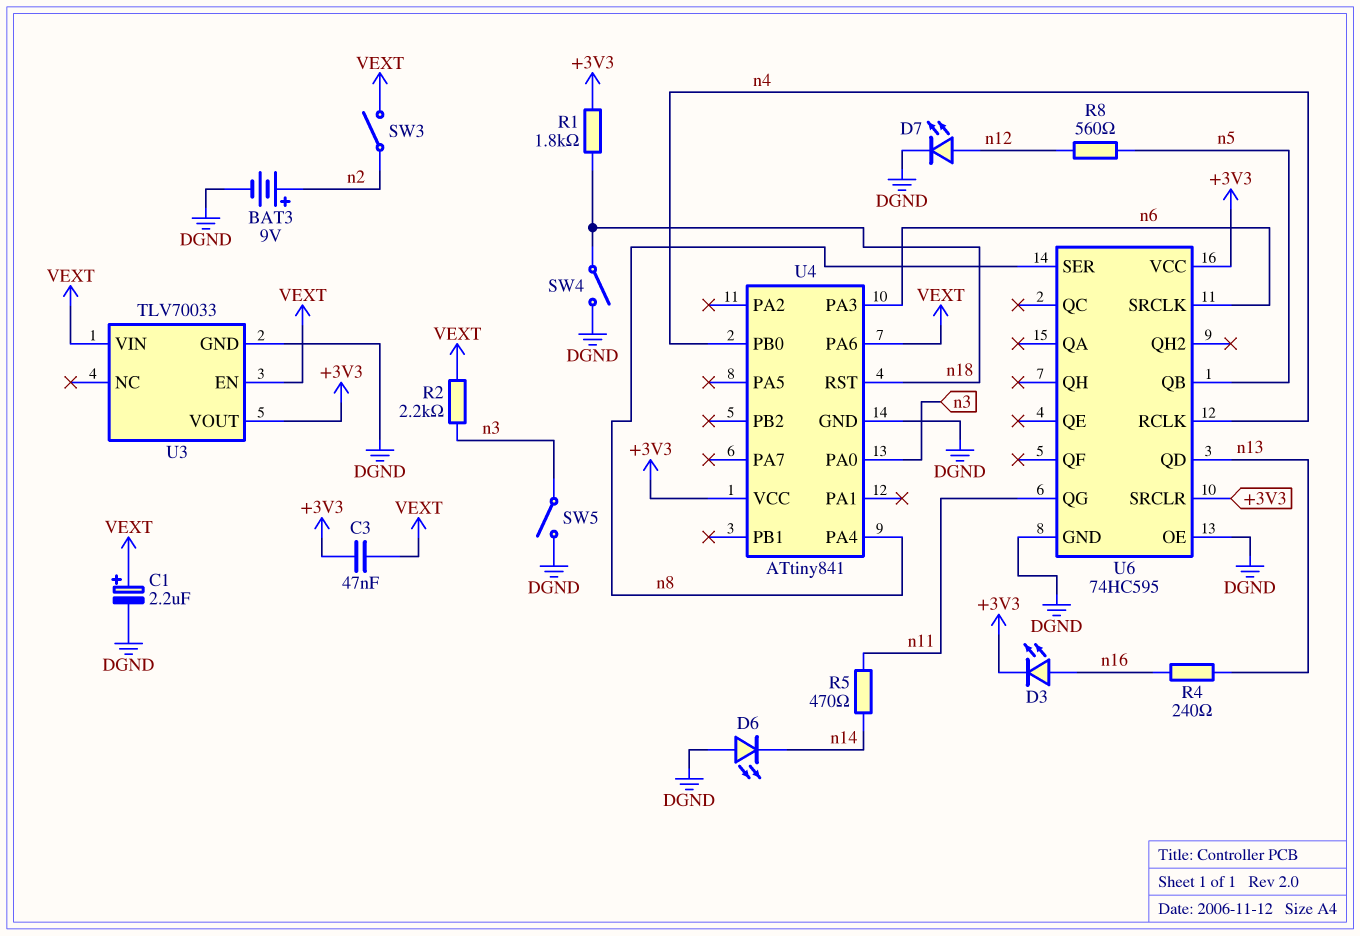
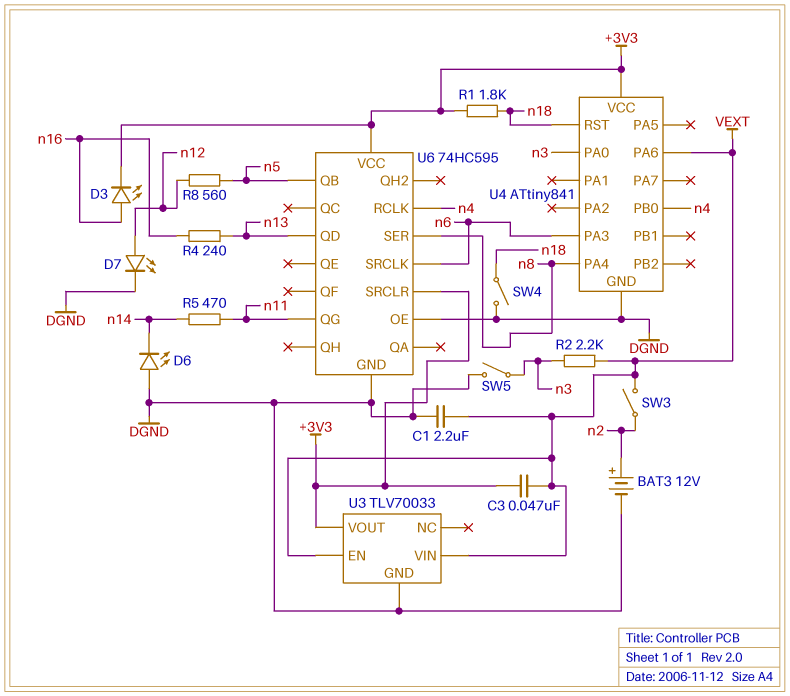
BAT3: 9V (plus n2, minus DGND) -> 12V (plus n2, minus DGND)
C1: 2.2uF (plus VEXT, minus DGND) -> 2.2uF (DGND, VEXT)

